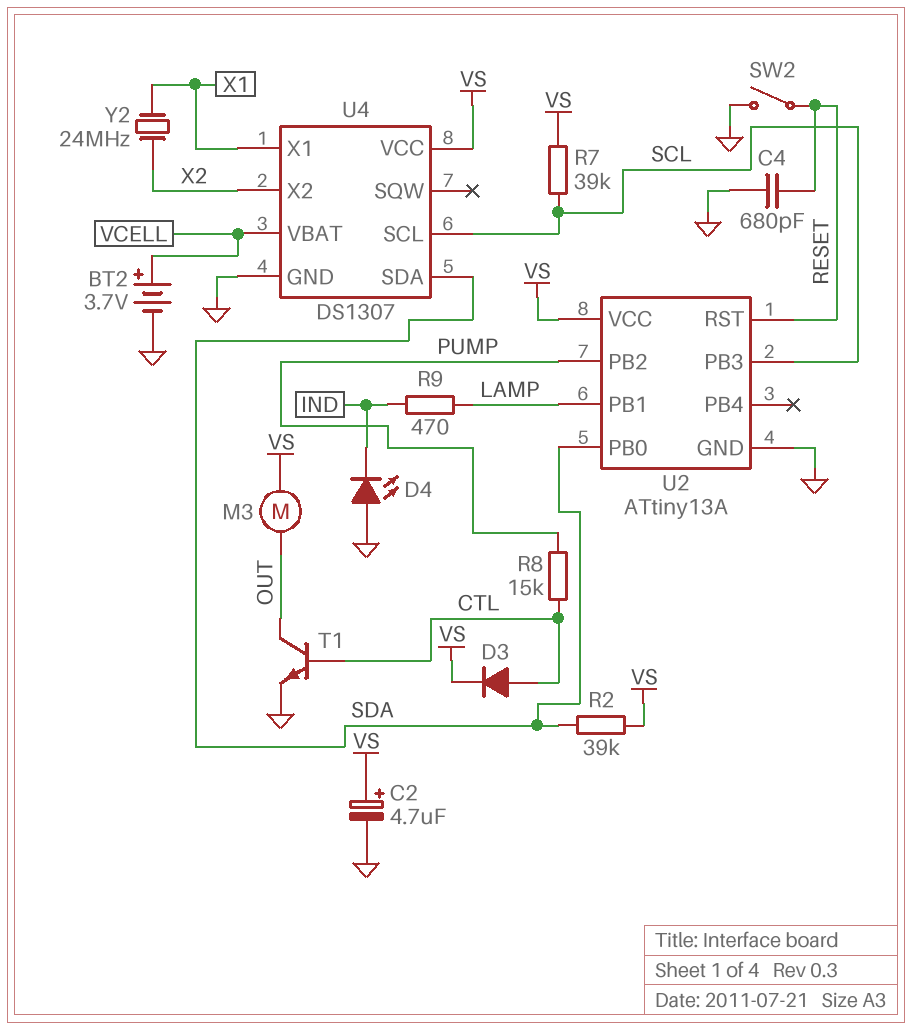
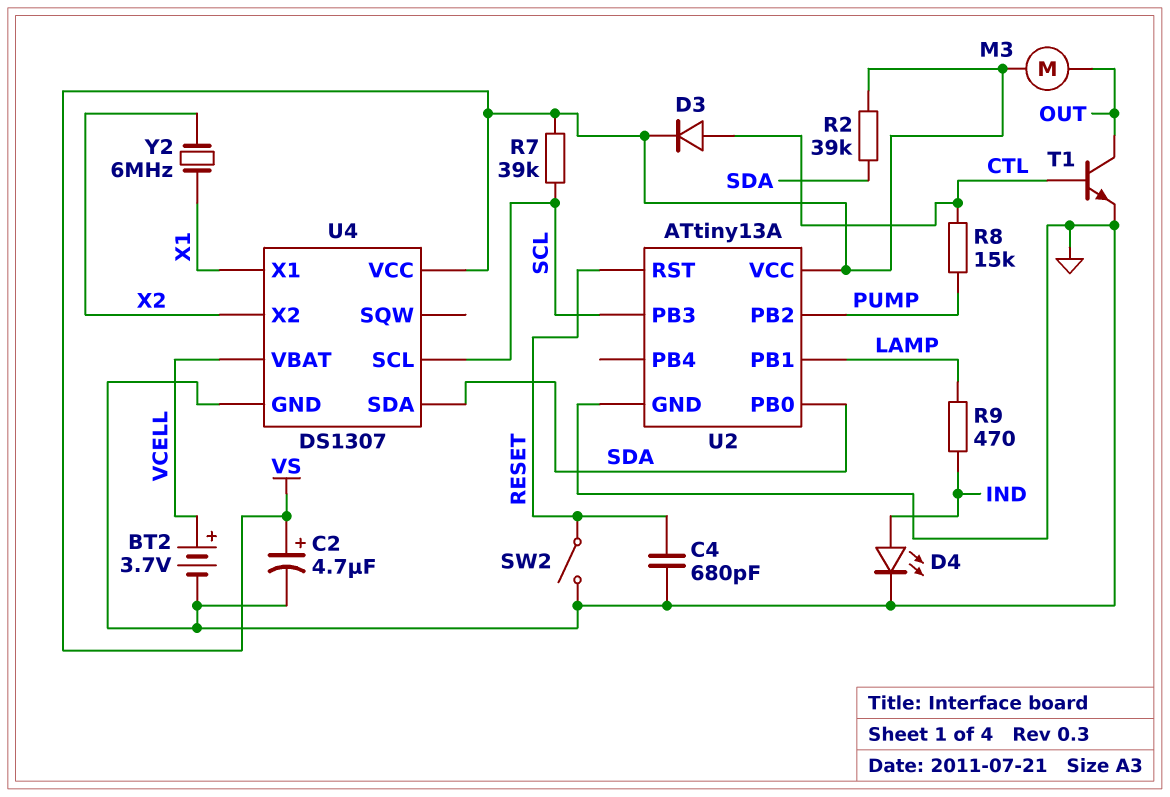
D4: LED (A GND, K IND) -> LED (A IND, K GND)
Y2: 24MHz (X1, X2) -> 6MHz (X1, X2)

